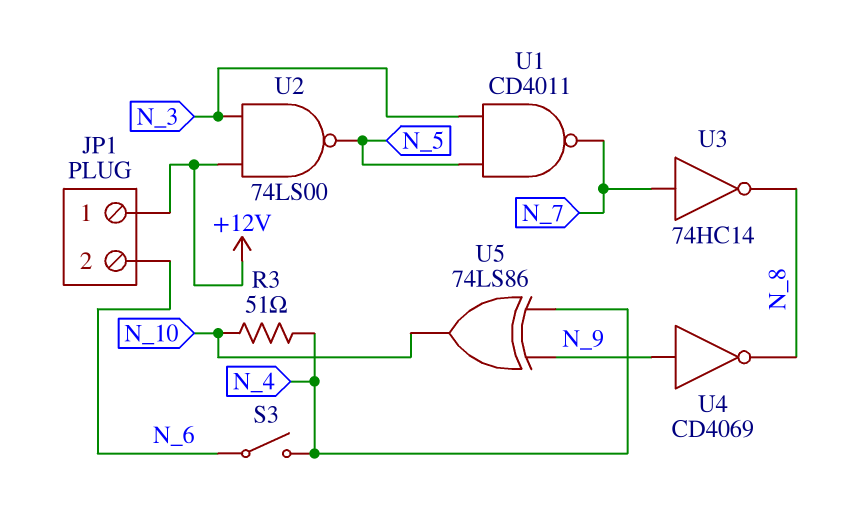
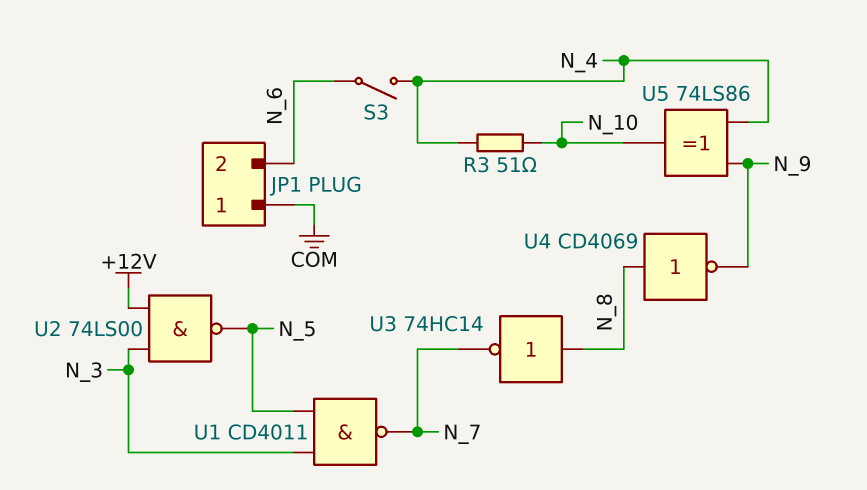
JP1 pin 1: +12V -> COM
U3: NOT 74HC14 (in N_7, out N_8) -> NOT 74HC14 (in N_8, out N_7)
U4: NOT CD4069 (in N_9, out N_8) -> NOT CD4069 (in N_8, out N_9)

